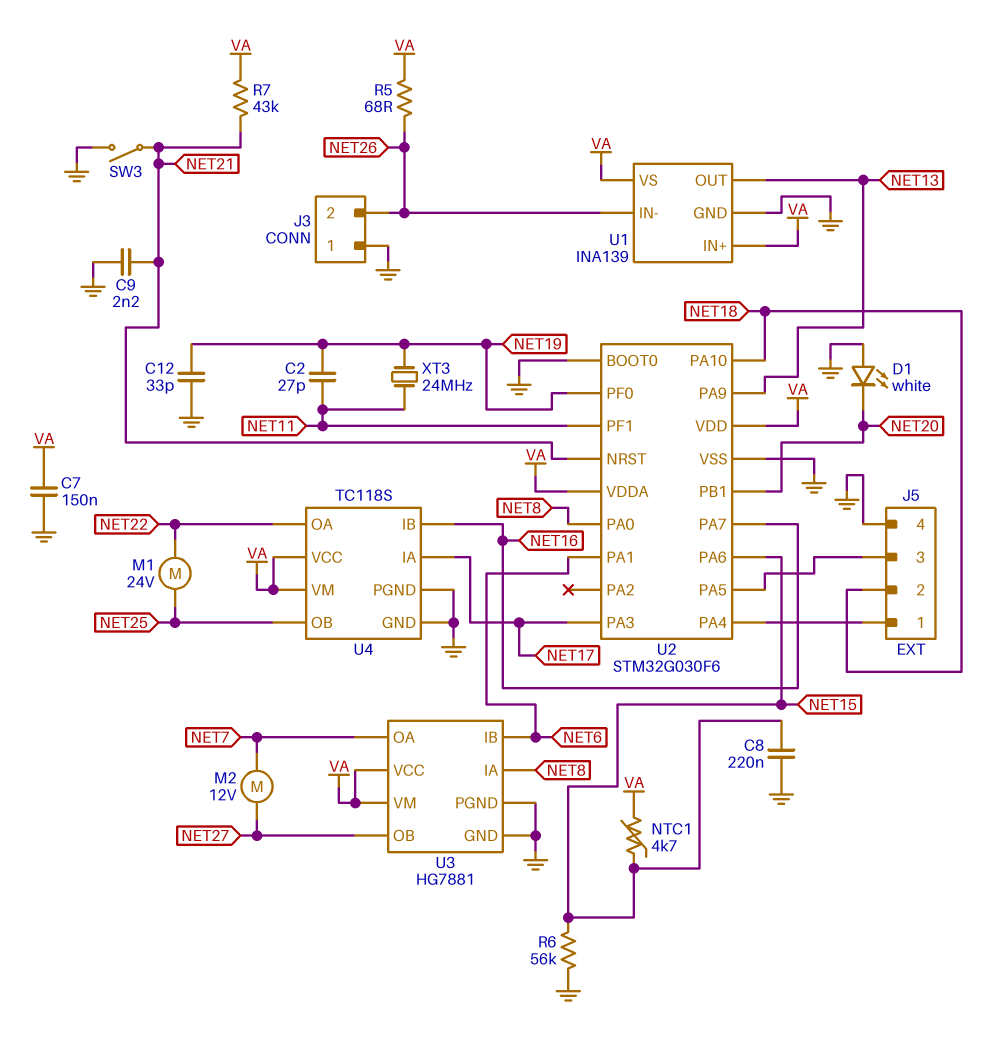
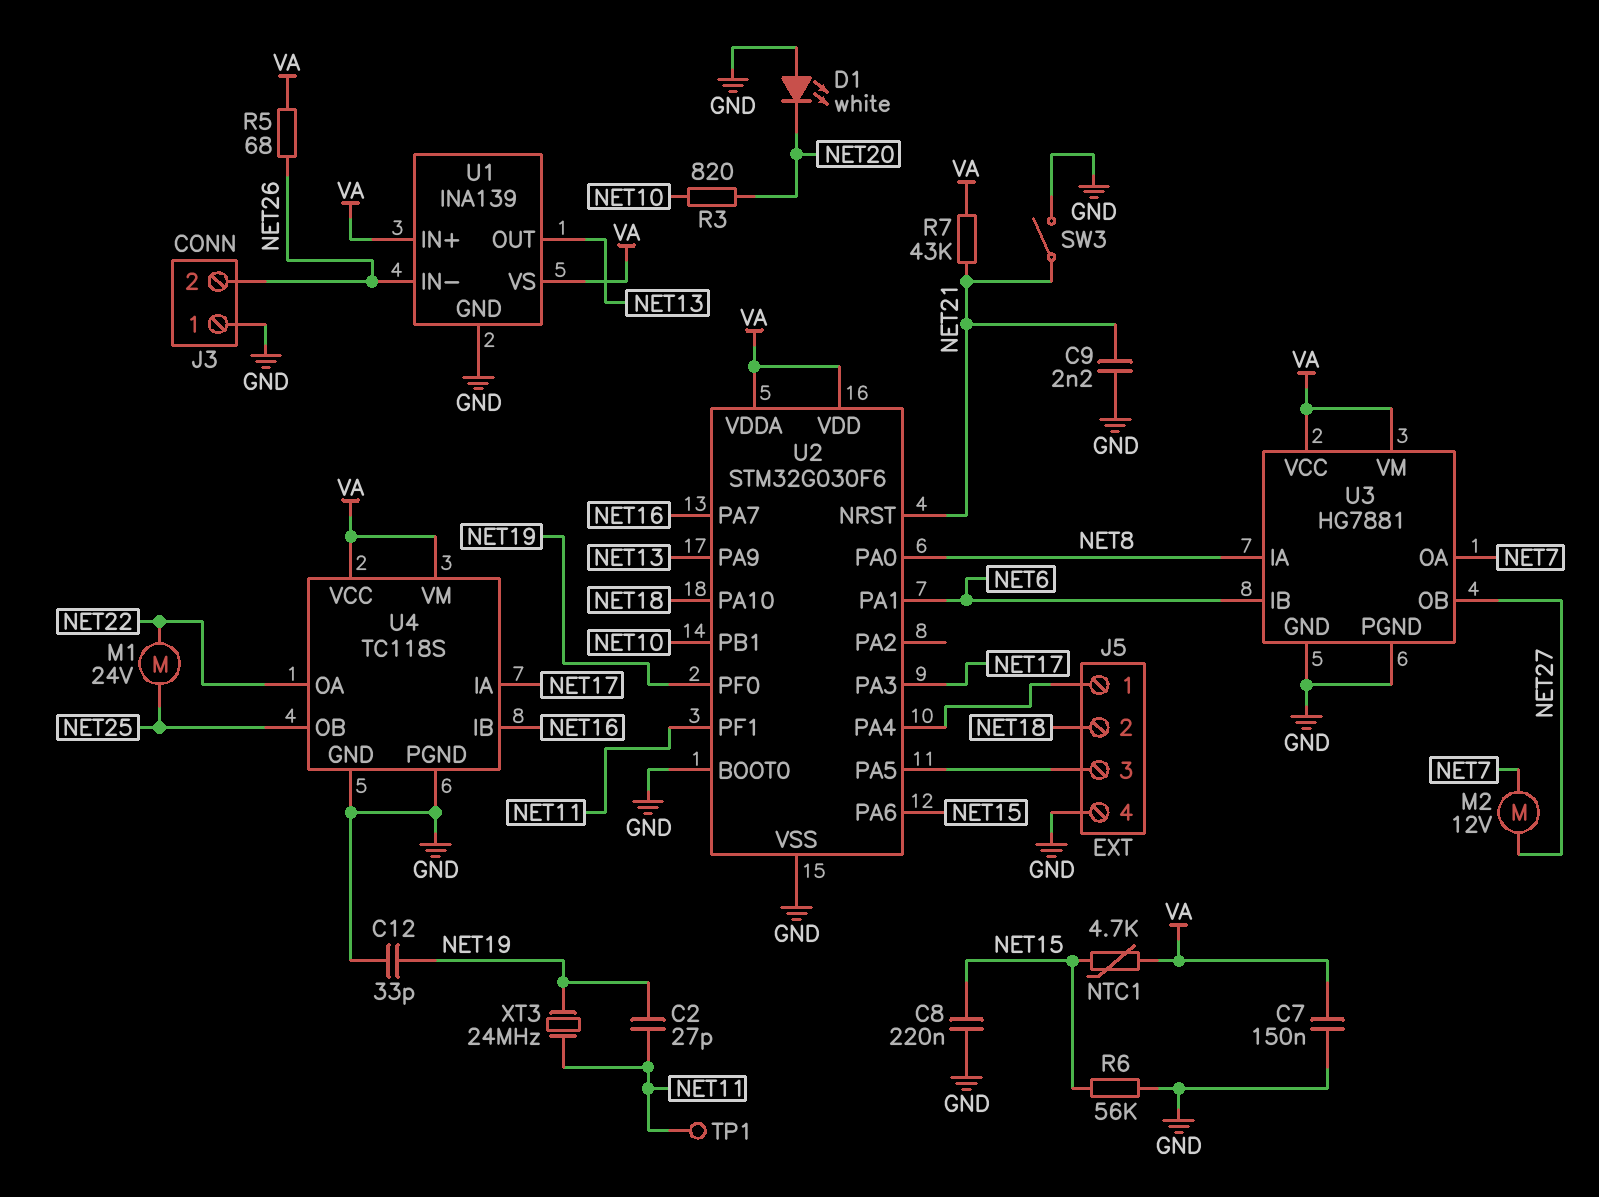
R3: none -> 820 (NET10, NET20)
TP1: none -> test point (NET11)
U2 pin PB1: NET20 -> NET10

